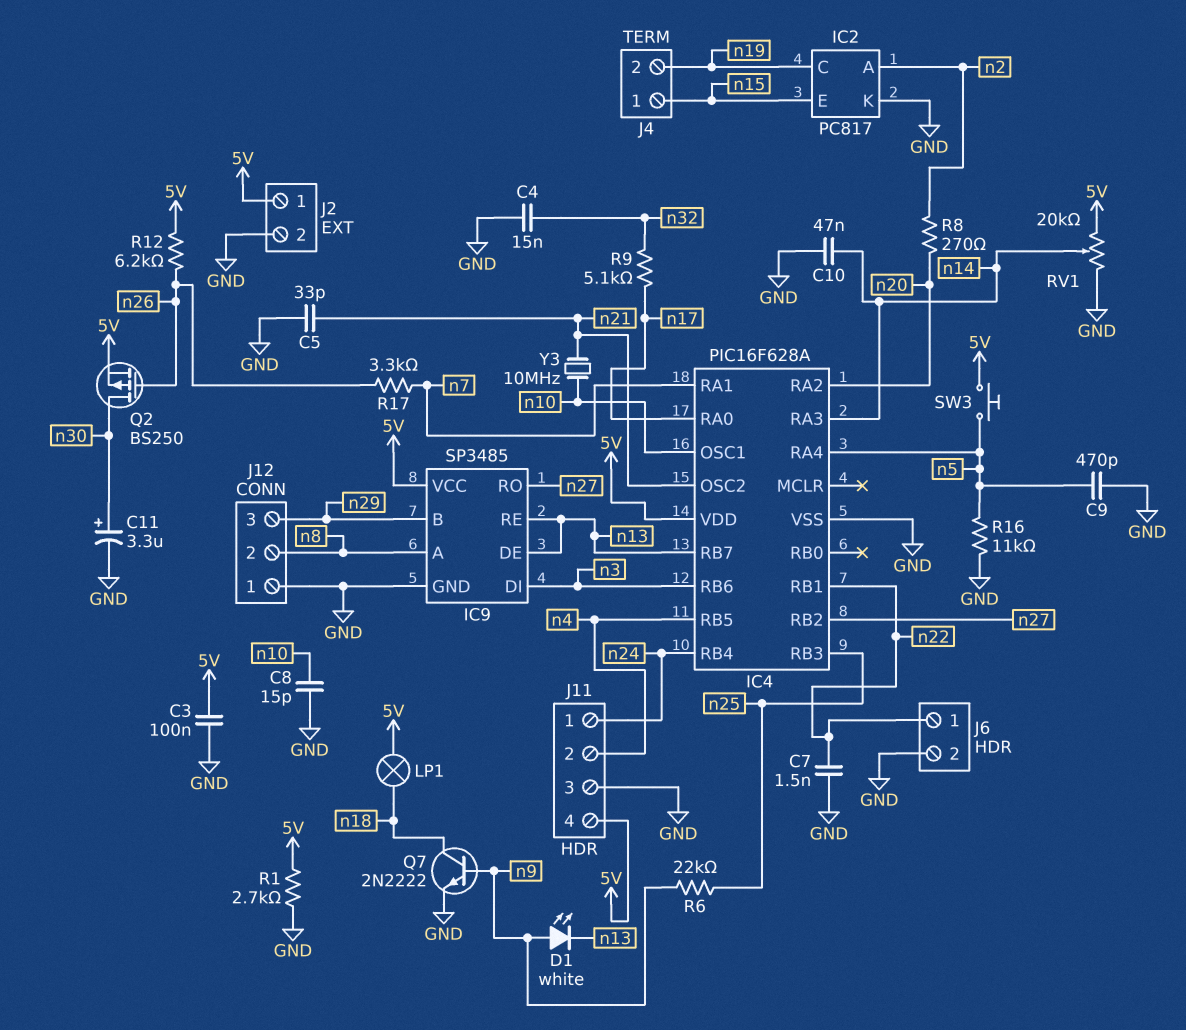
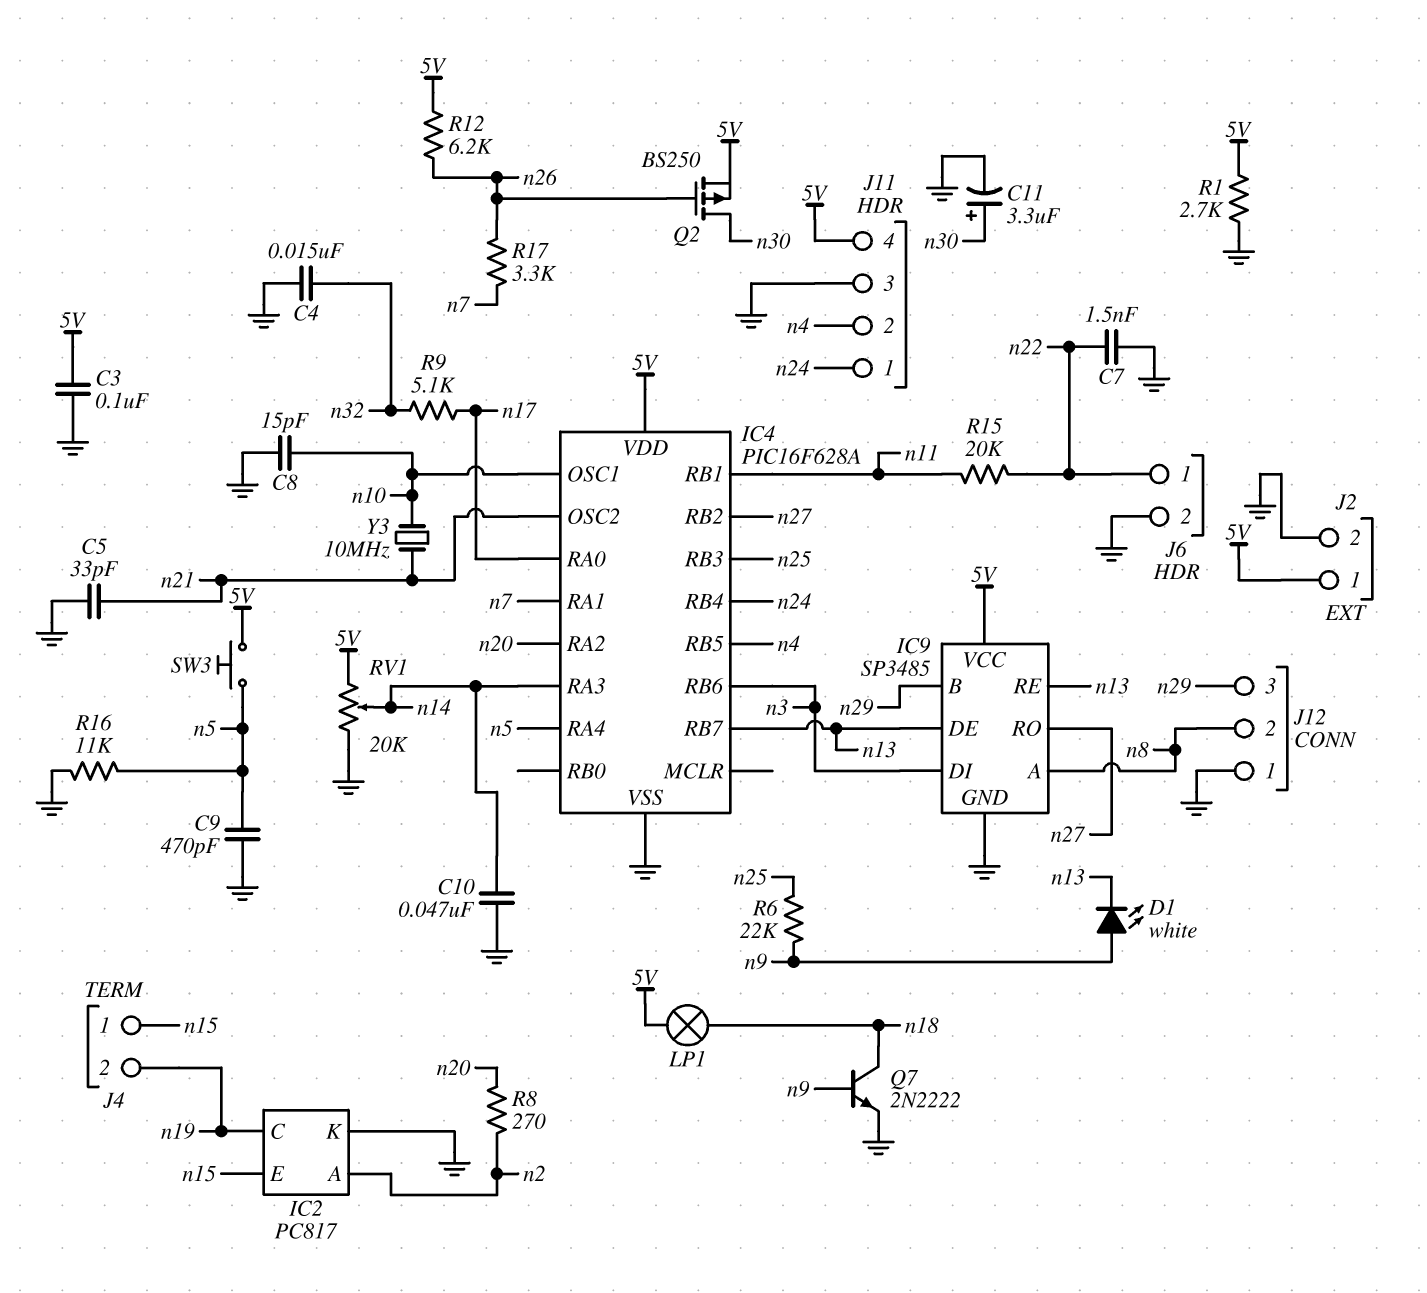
IC4 pin RB1: n22 -> n11
R15: none -> 20k (n11, n22)

